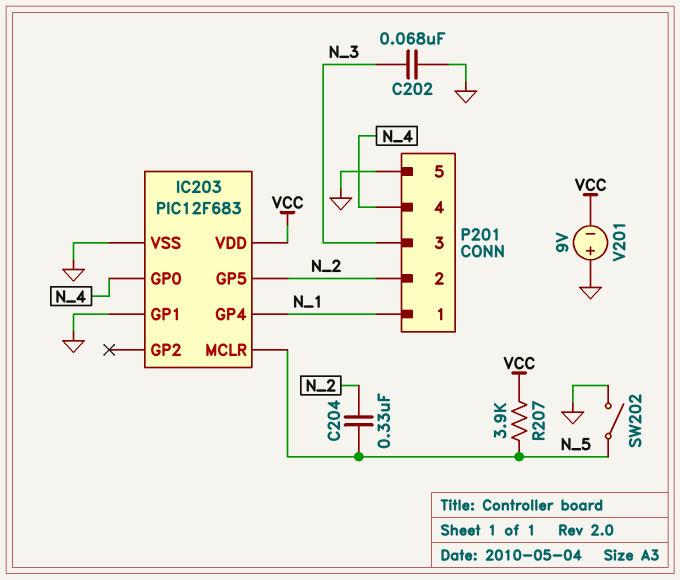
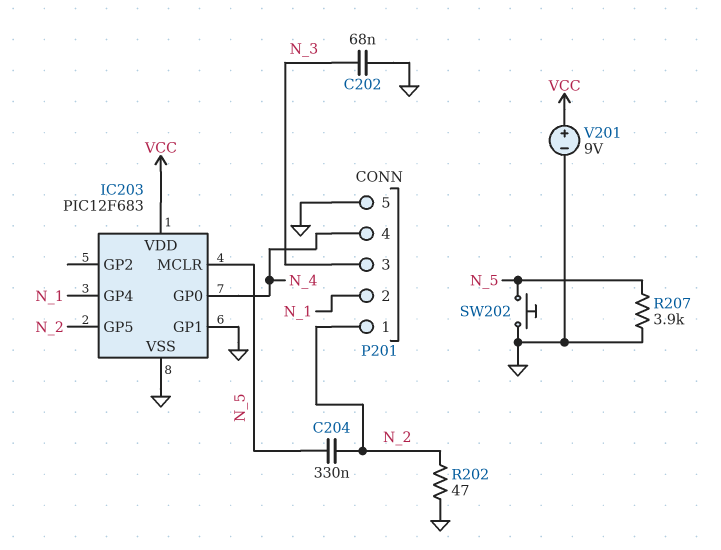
P201 pin 1: N_1 -> N_2
P201 pin 2: N_2 -> N_1
R202: none -> 47 (GND, N_2)
R207: 3.9k (N_5, VCC) -> 3.9k (GND, N_5)
SW202: switch (GND, N_5) -> button (GND, N_5)
V201: 9V (plus GND, minus VCC) -> 9V (plus VCC, minus GND)

